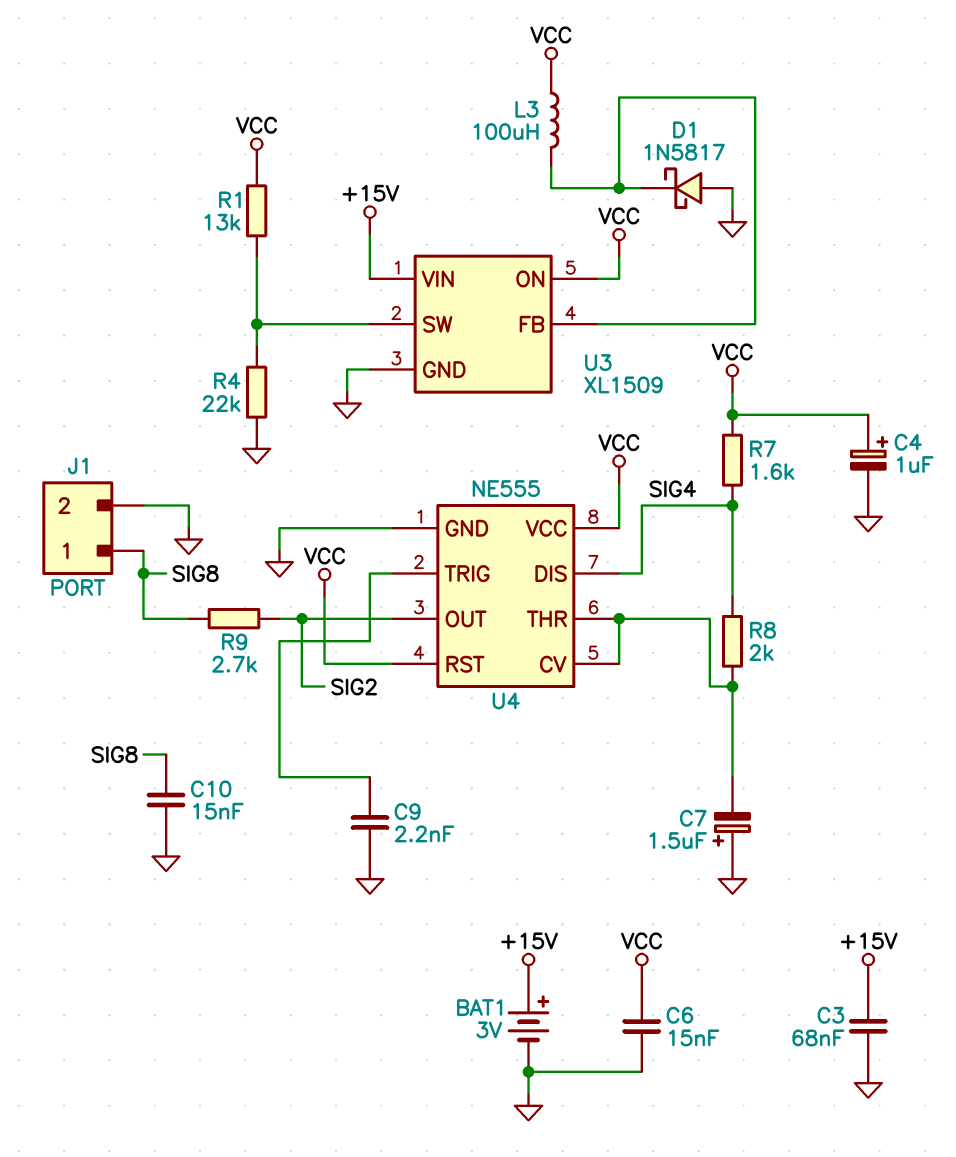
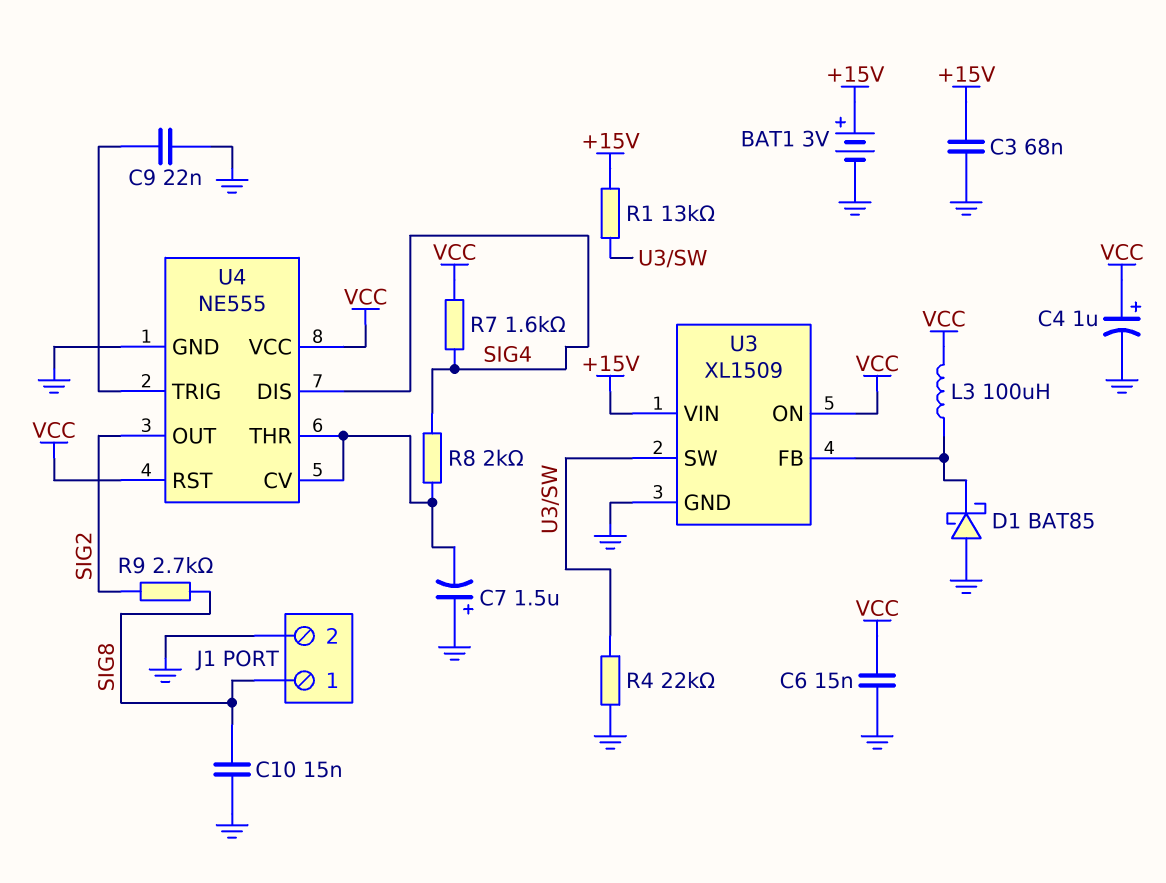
C9: 2.2nF (GND, U4/TRIG) -> 22nF (GND, U4/TRIG)
D1: schottky 1N5817 (A GND, K U3/FB) -> schottky BAT85 (A GND, K U3/FB)
R1: 13k (U3/SW, VCC) -> 13k (+15V, U3/SW)

